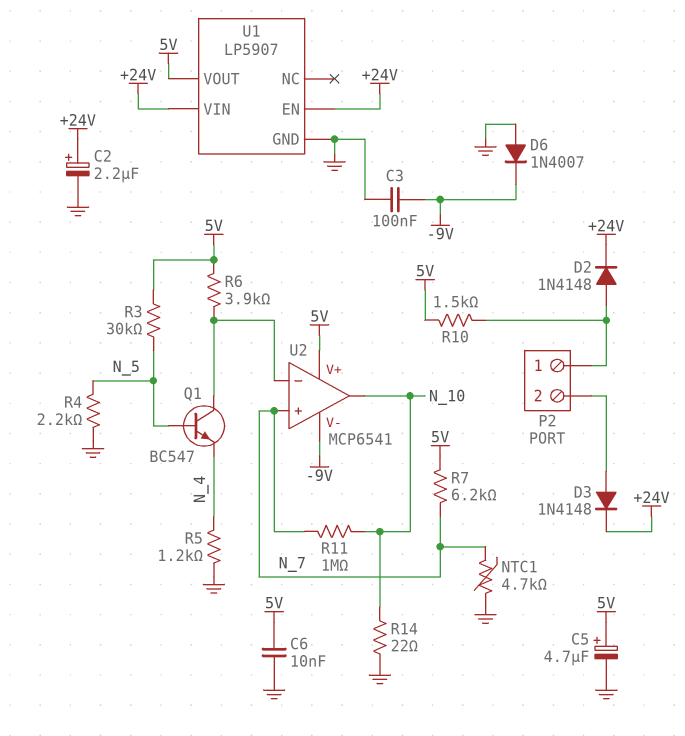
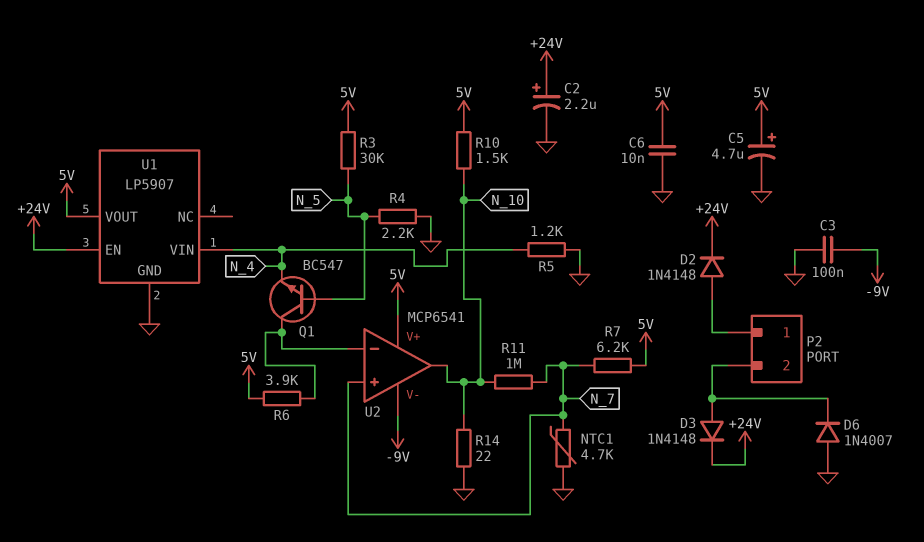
D6: diode 1N4007 (A GND, K -9V) -> diode 1N4007 (A GND, K P2/2)
R10: 1.5k (5V, P2/1) -> 1.5k (5V, N_10)
U1 pin VIN: +24V -> N_4

